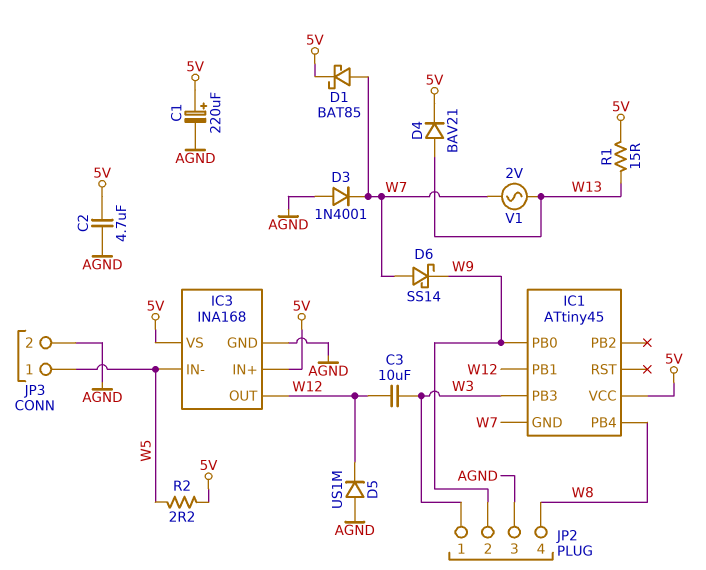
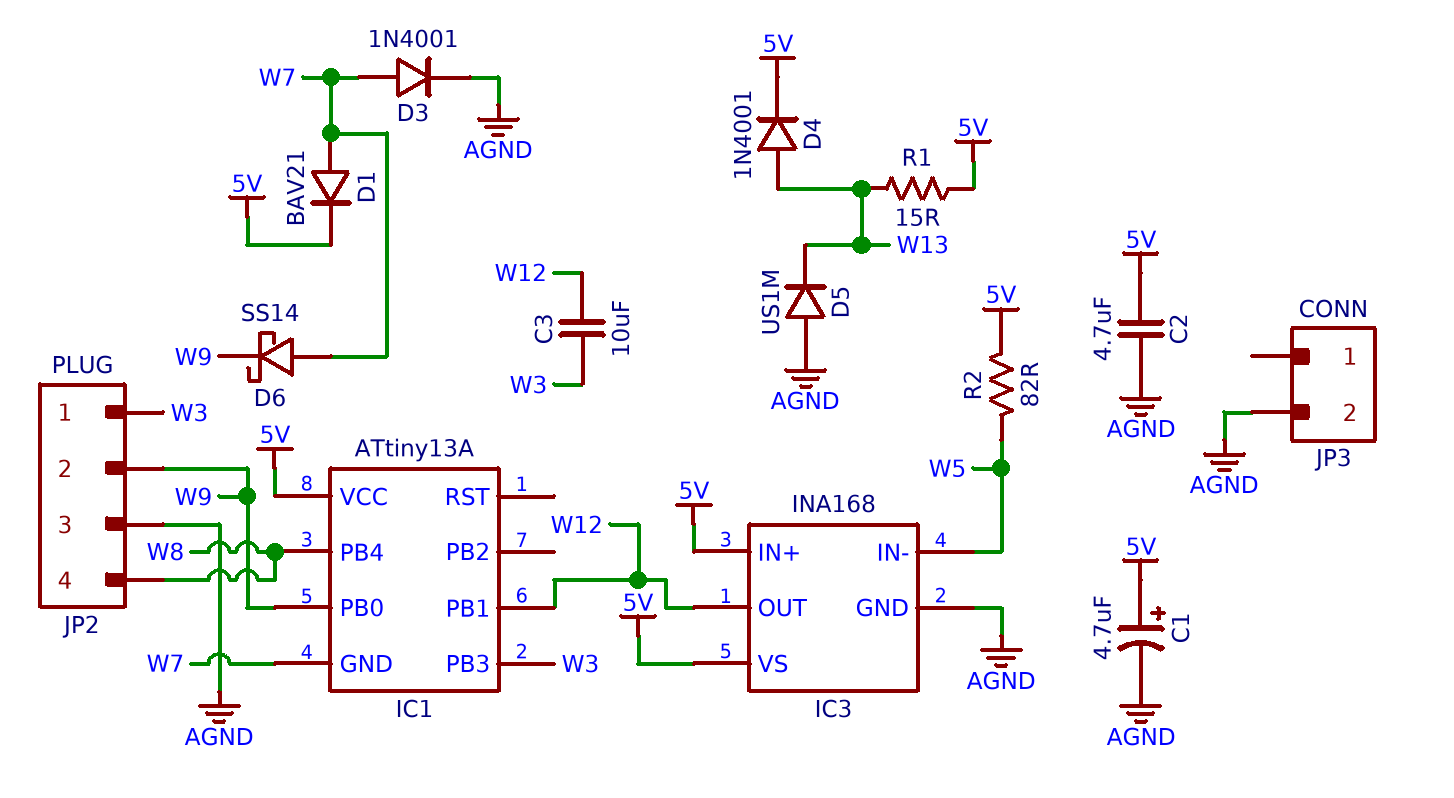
C1: 220uF (plus 5V, minus AGND) -> 4.7uF (plus 5V, minus AGND)
D1: schottky BAT85 (A W7, K 5V) -> diode BAV21 (A W7, K 5V)
D3: diode 1N4001 (A AGND, K W7) -> diode 1N4001 (A W7, K AGND)
D4: diode BAV21 (A W13, K 5V) -> diode 1N4001 (A W13, K 5V)
D5: diode US1M (A AGND, K W12) -> diode US1M (A AGND, K W13)
IC1: ATtiny45 -> ATtiny13A
JP3 pin 1: W5 -> none
R2: 2.2 (5V, W5) -> 82 (5V, W5)
V1: AC 2V (W7, W13) -> none

